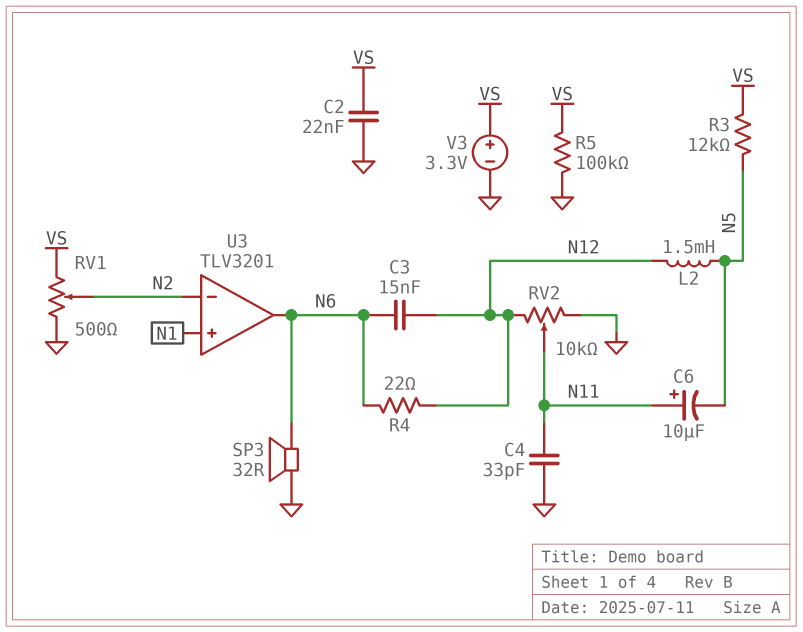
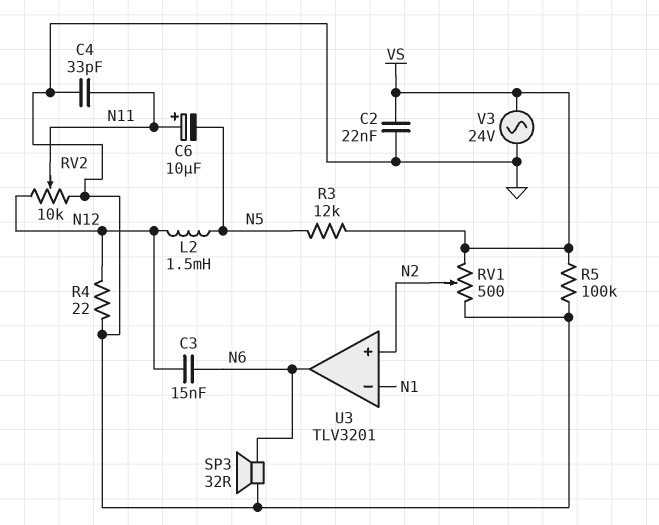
R4: 22 (N6, N12) -> 22 (GND, N12)
U3 pin in+: N1 -> N2
U3 pin in-: N2 -> N1
V3: 3.3V (plus VS, minus GND) -> AC 24V (GND, VS)

